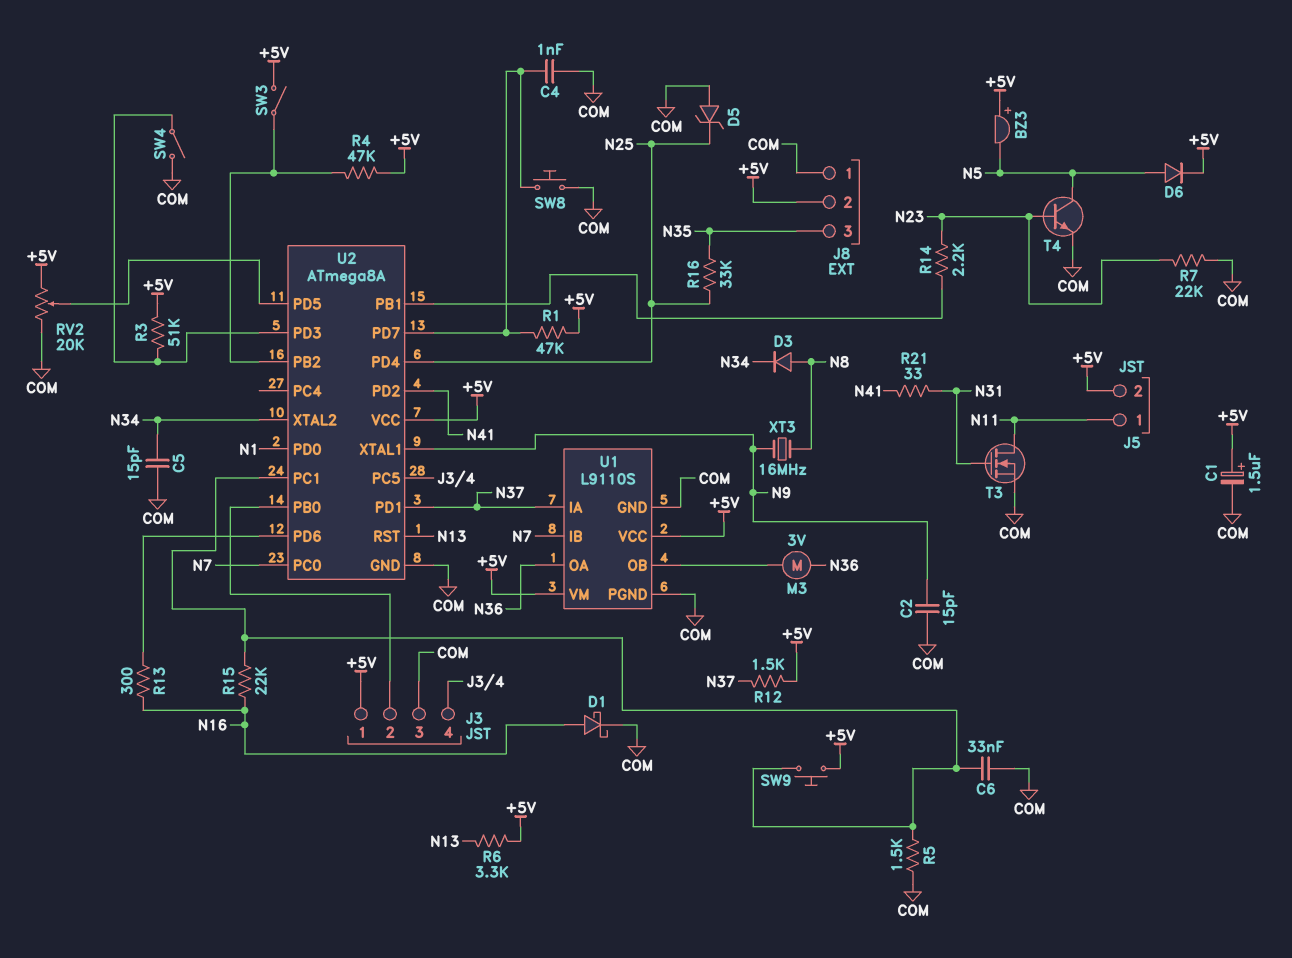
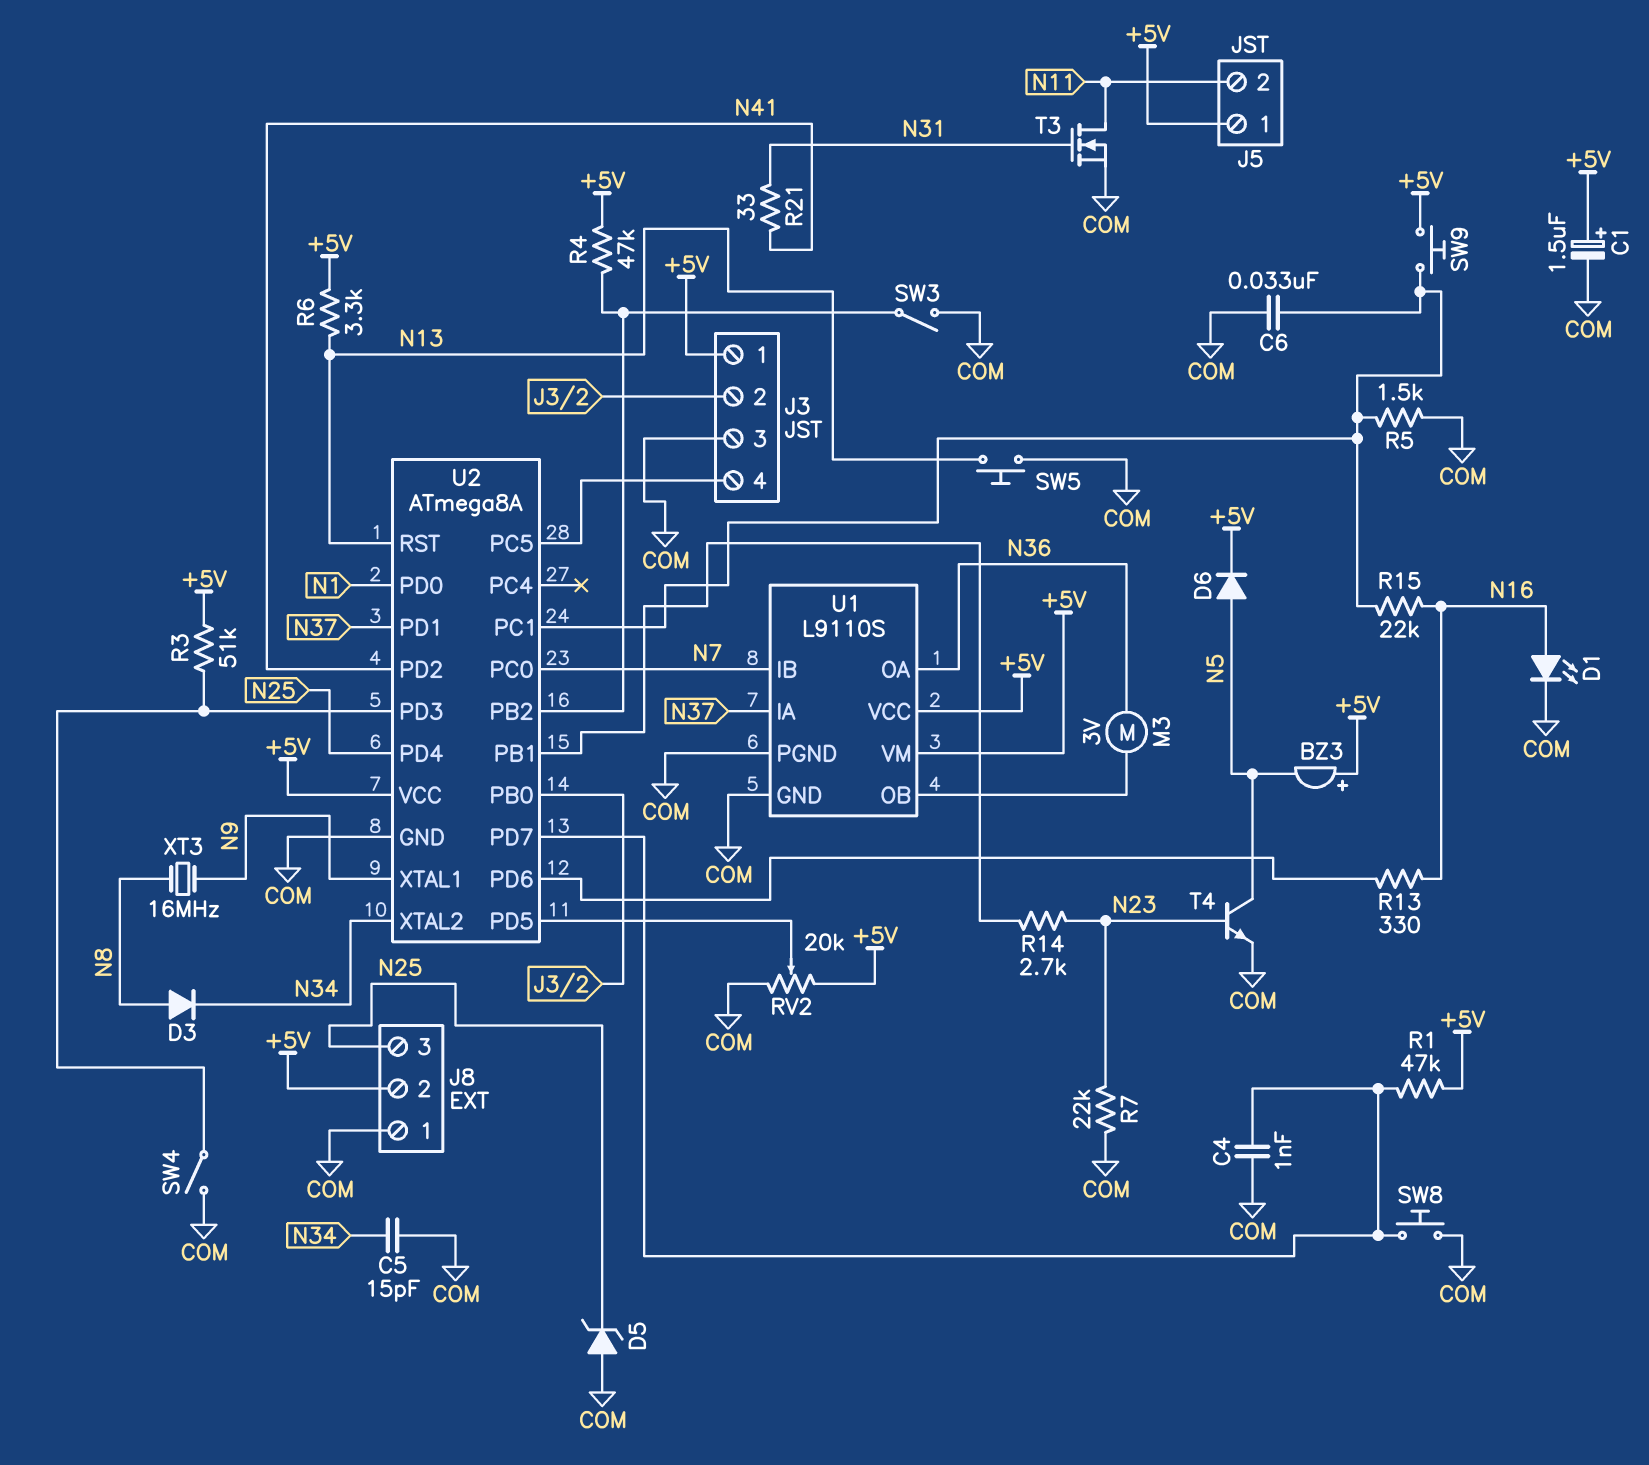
C2: 15pF (COM, N9) -> none
D1: schottky (A N16, K COM) -> LED (A N16, K COM)
J5 pin 1: N11 -> +5V
J5 pin 2: +5V -> N11
J8 pin 3: N35 -> N25
R12: 1.5k (+5V, N37) -> none
R13: 300 (N16, U2/PD6) -> 330 (N16, U2/PD6)
R14: 2.2k (N23, U2/PB1) -> 2.7k (N23, U2/PB1)
R16: 33k (N25, N35) -> none
SW3: switch (+5V, U2/PB2) -> switch (COM, U2/PB2)
SW5: none -> button (COM, N13)

